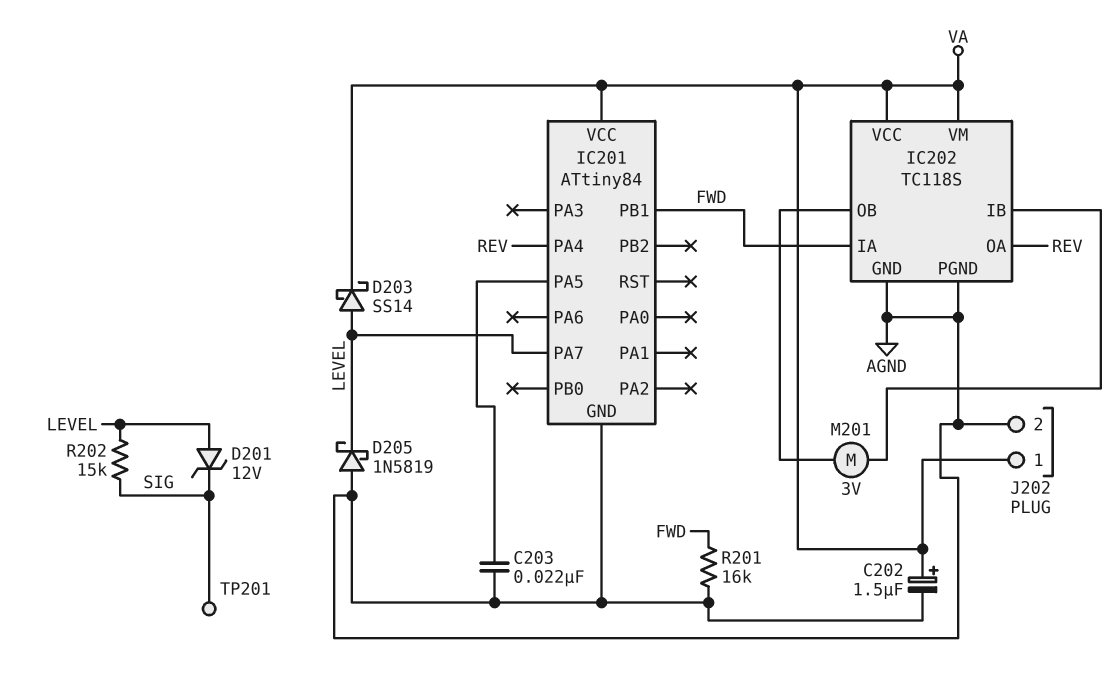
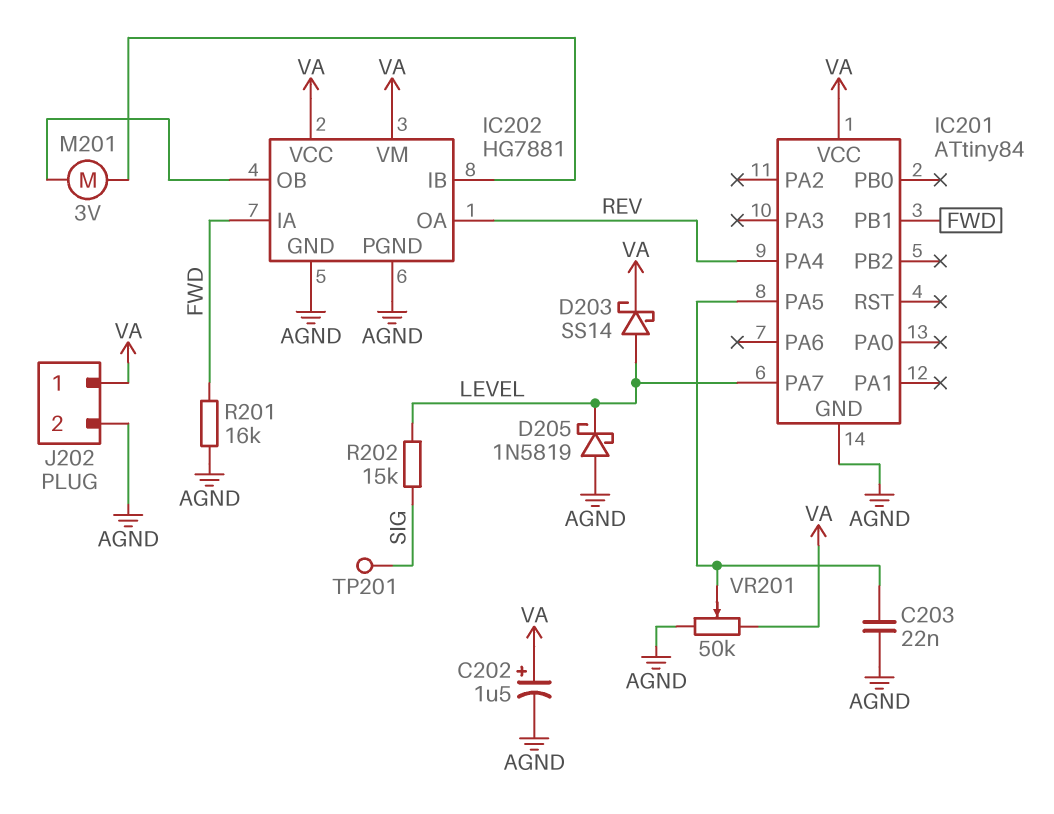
D201: zener 12V (A LEVEL, K SIG) -> none
IC202: TC118S -> HG7881
VR201: none -> 50k (AGND, VA, wiper IC201/PA5)

